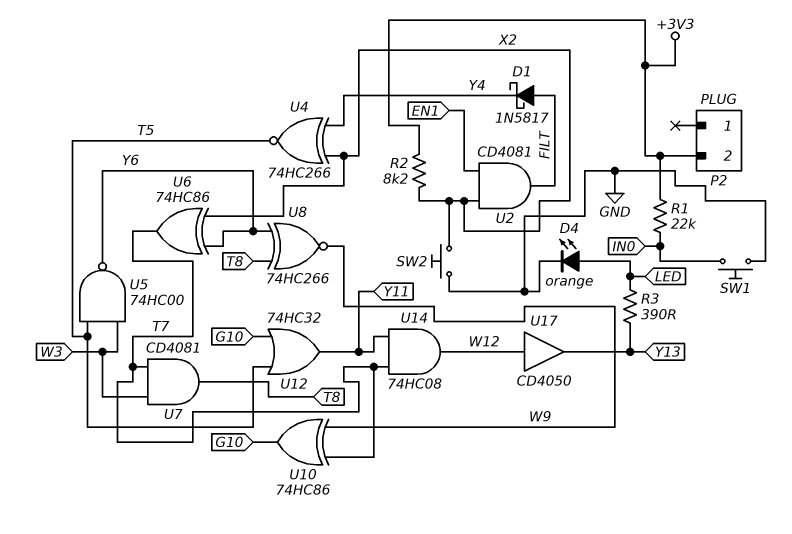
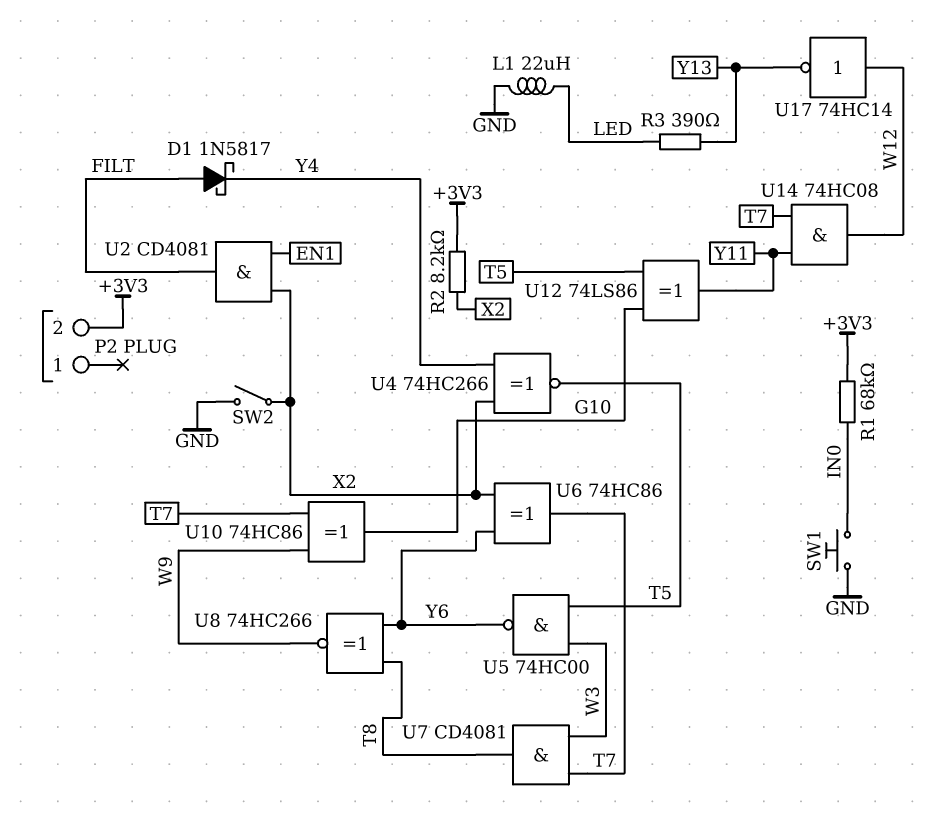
D4: LED orange (A LED, K GND) -> none
L1: none -> 22uH (GND, LED)
R1: 22k (+3V3, IN0) -> 68k (+3V3, IN0)
SW2: button (GND, X2) -> switch (GND, X2)
U12: OR 74HC32 (in G10, in T5, out Y11) -> XOR 74LS86 (in G10, in T5, out Y11)
U17: buffer CD4050 (in W12, out Y13) -> NOT 74HC14 (in W12, out Y13)

